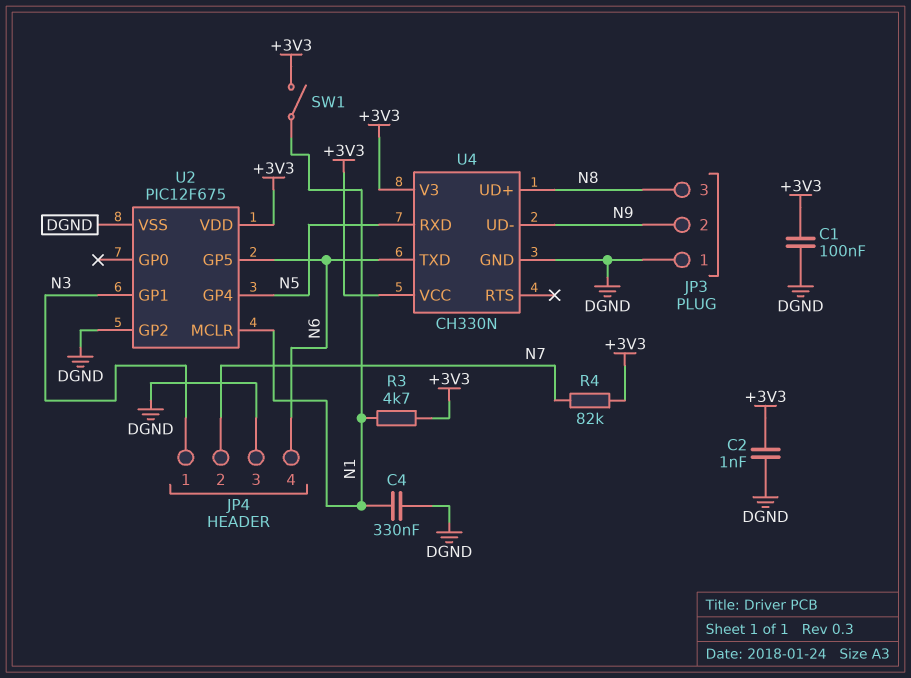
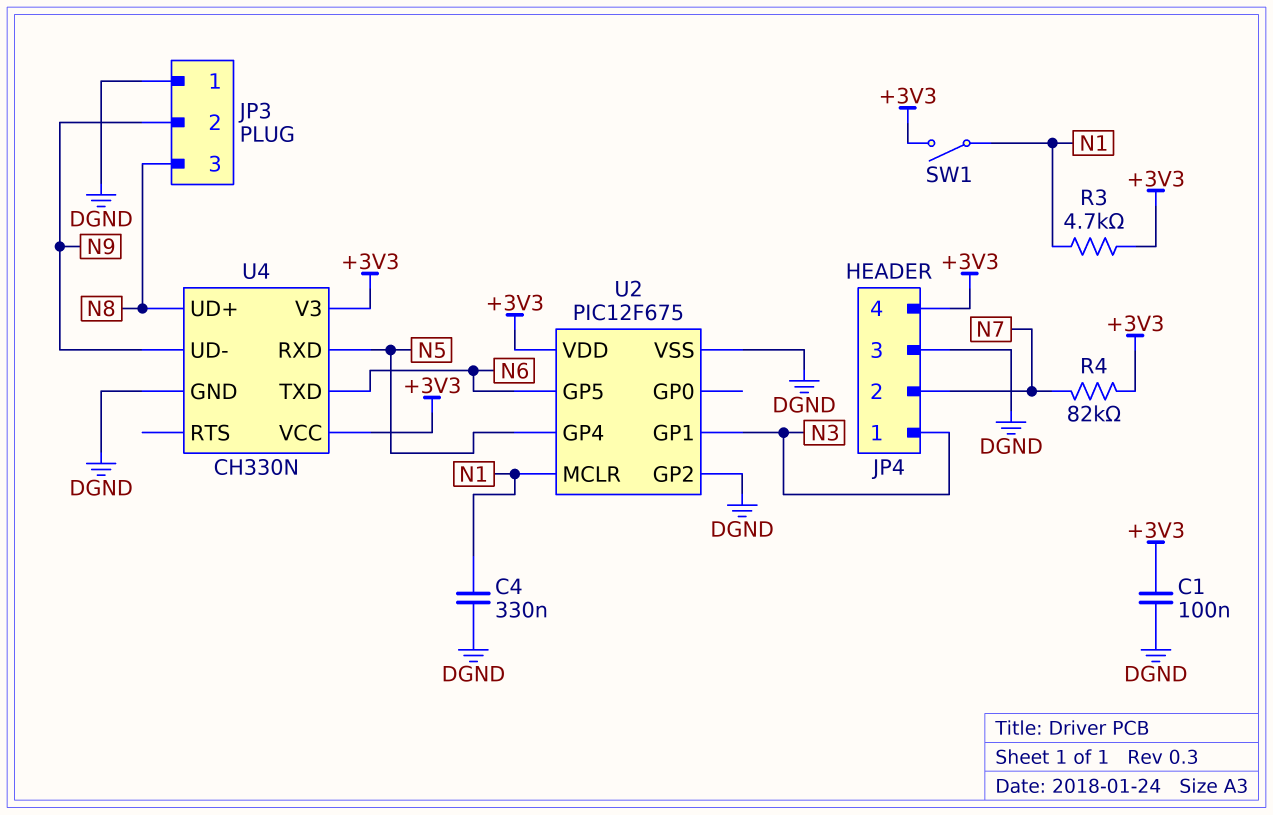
C2: 1nF (+3V3, DGND) -> none
JP4 pin 4: N6 -> +3V3

